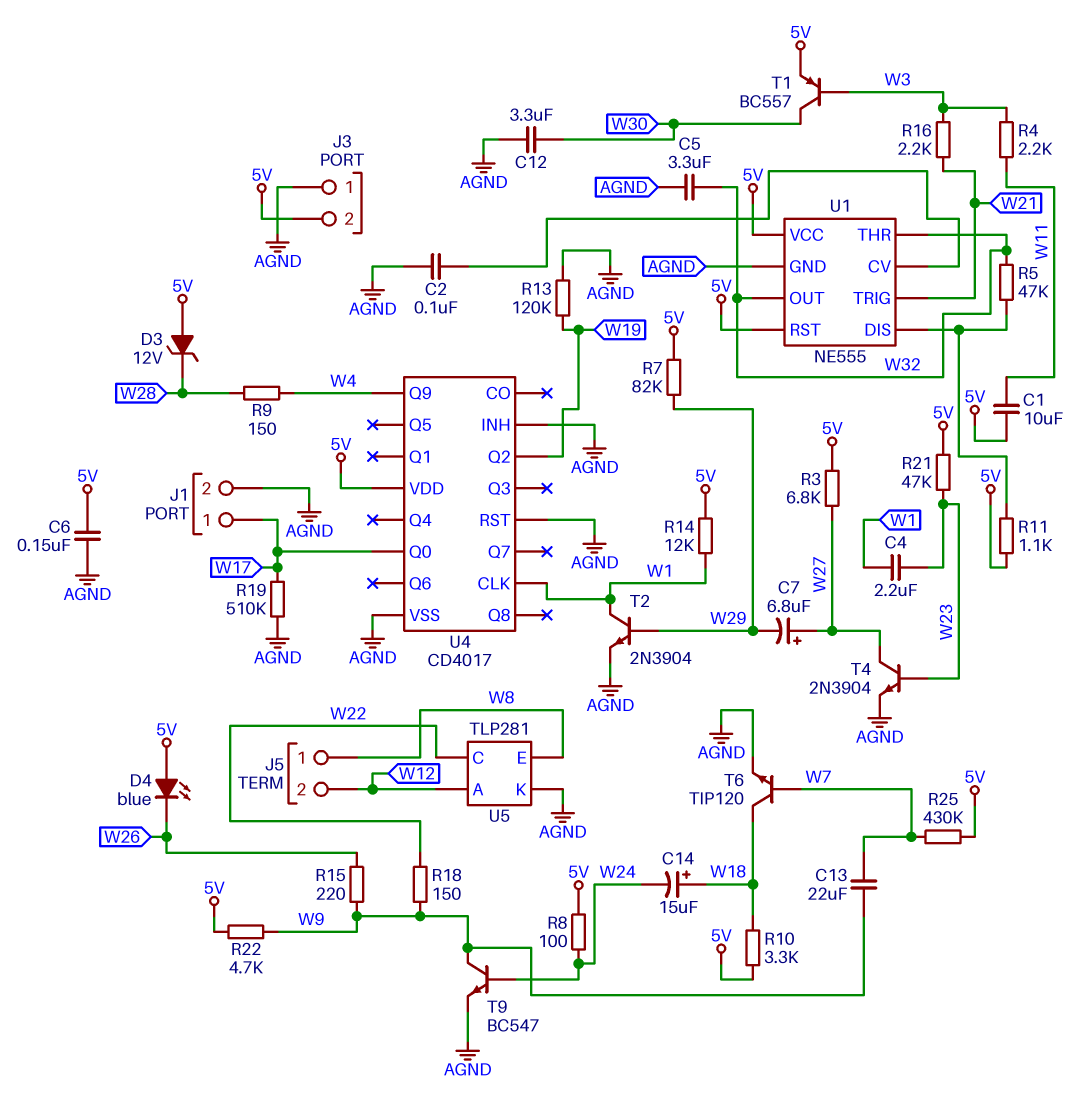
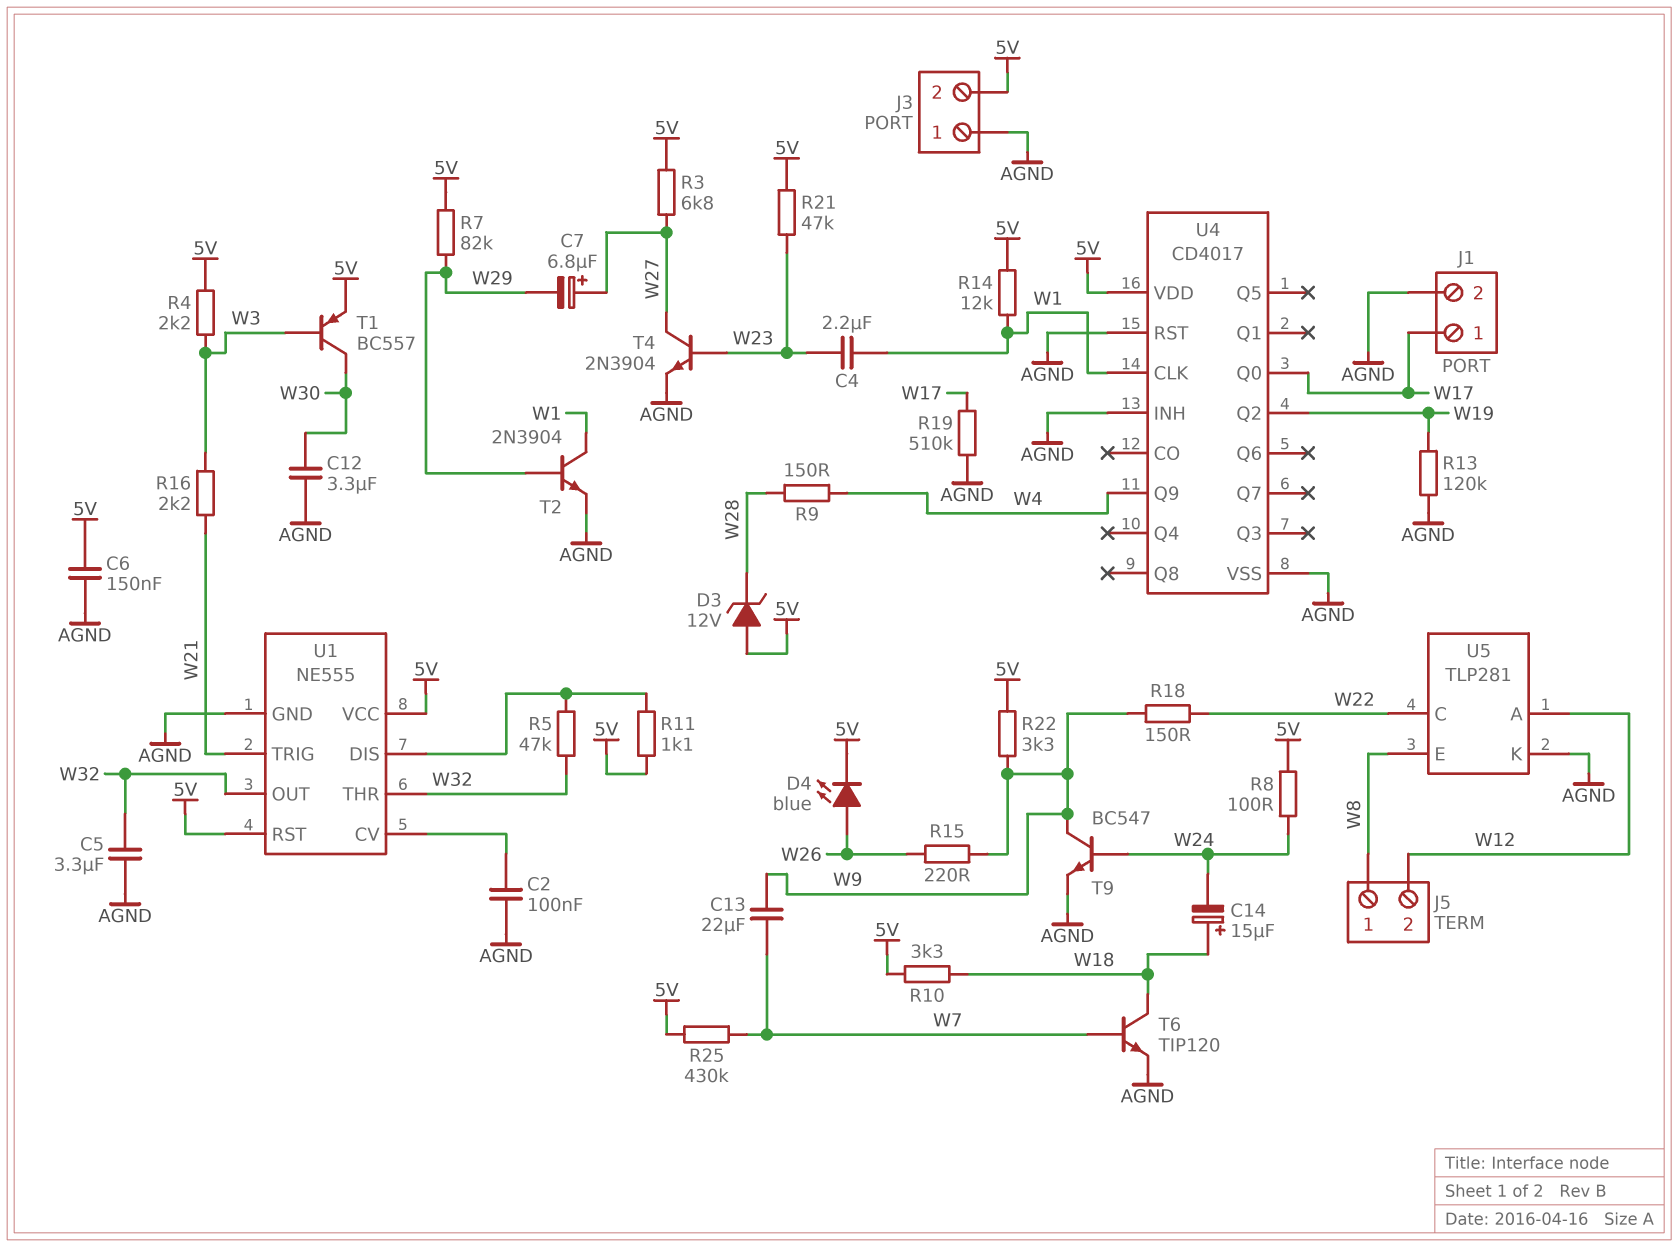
C1: 10uF (5V, W11) -> none
D4: LED blue (A 5V, K W26) -> LED blue (A W26, K 5V)
R4: 2.2k (W3, W11) -> 2.2k (5V, W3)
R22: 4.7k (5V, W9) -> 3.3k (5V, W9)

